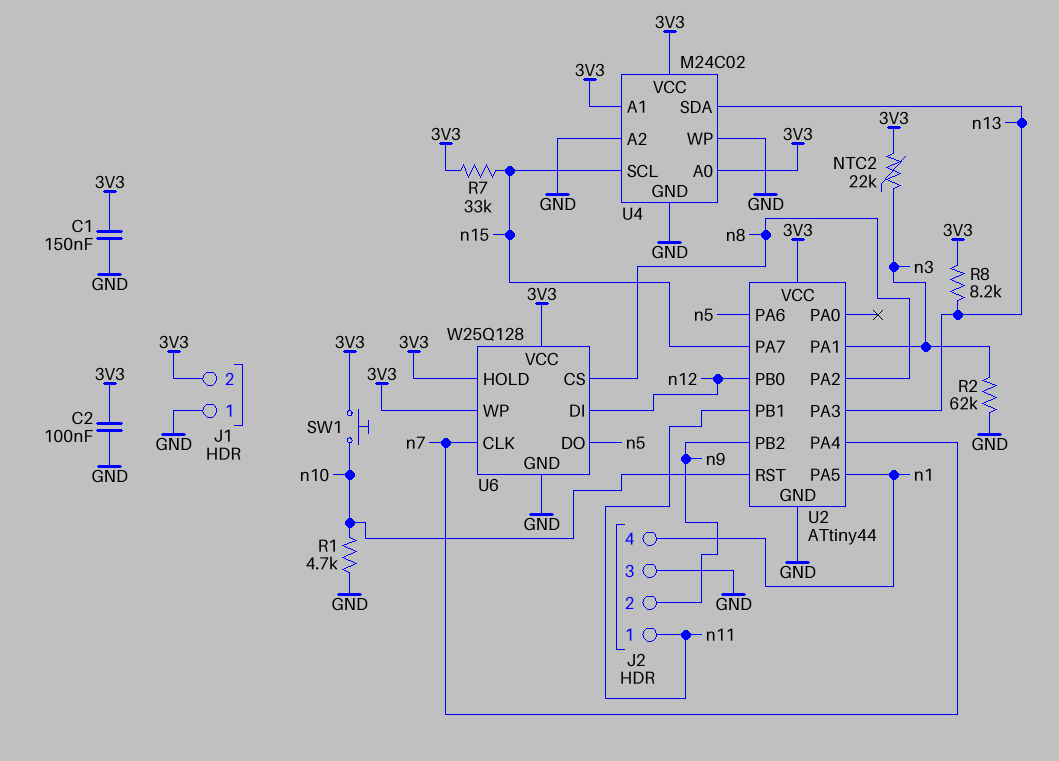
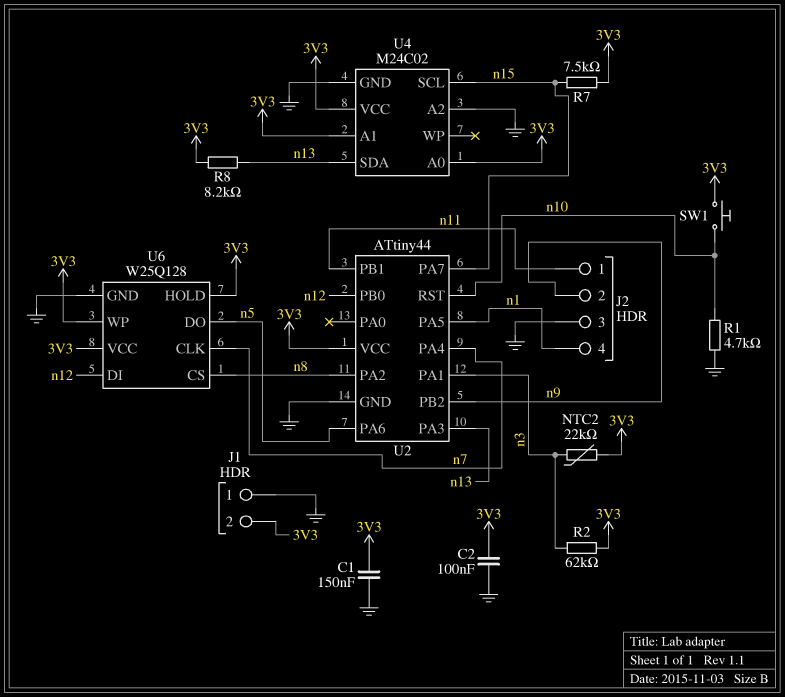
R2: 62k (GND, n3) -> 62k (3V3, n3)
R7: 33k (3V3, n15) -> 7.5k (3V3, n15)
U4 pin WP: GND -> none

